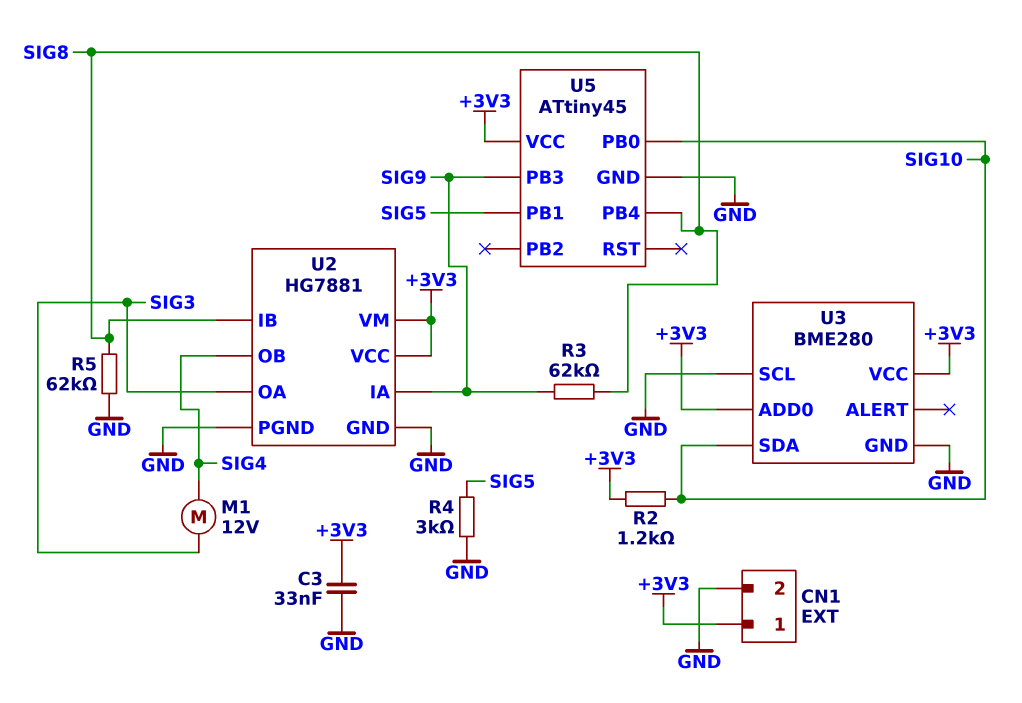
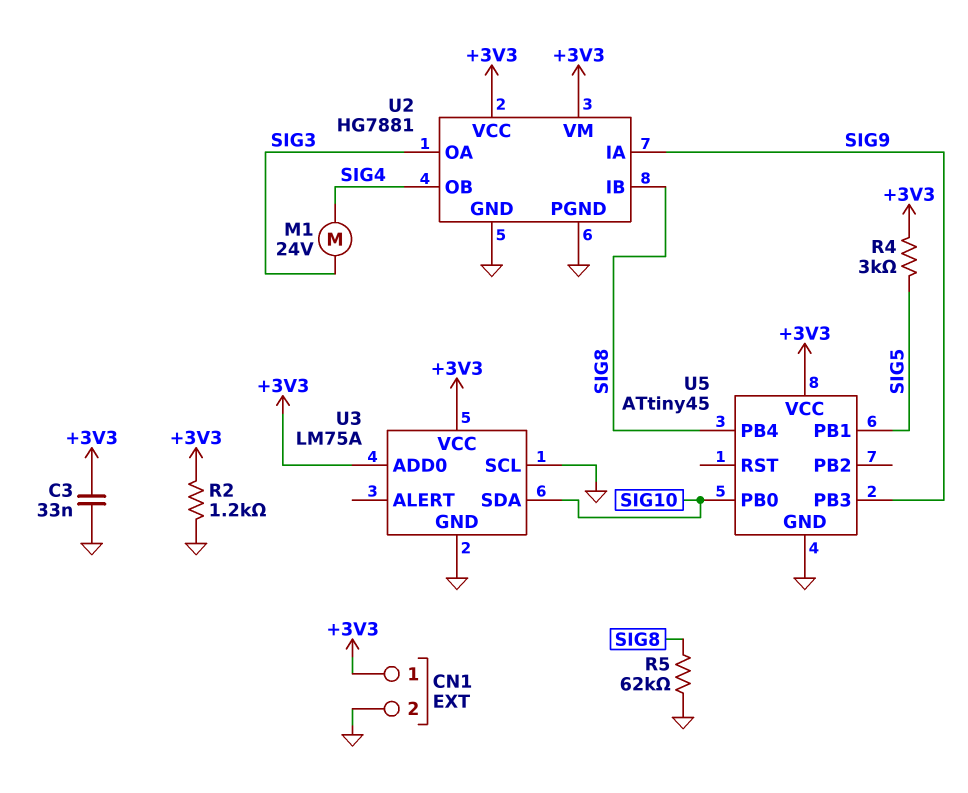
M1: motor 12V (SIG3, SIG4) -> motor 24V (SIG3, SIG4)
R2: 1.2k (+3V3, SIG10) -> 1.2k (+3V3, GND)
R3: 62k (SIG8, SIG9) -> none
R4: 3k (GND, SIG5) -> 3k (+3V3, SIG5)
U3: BME280 -> LM75A

